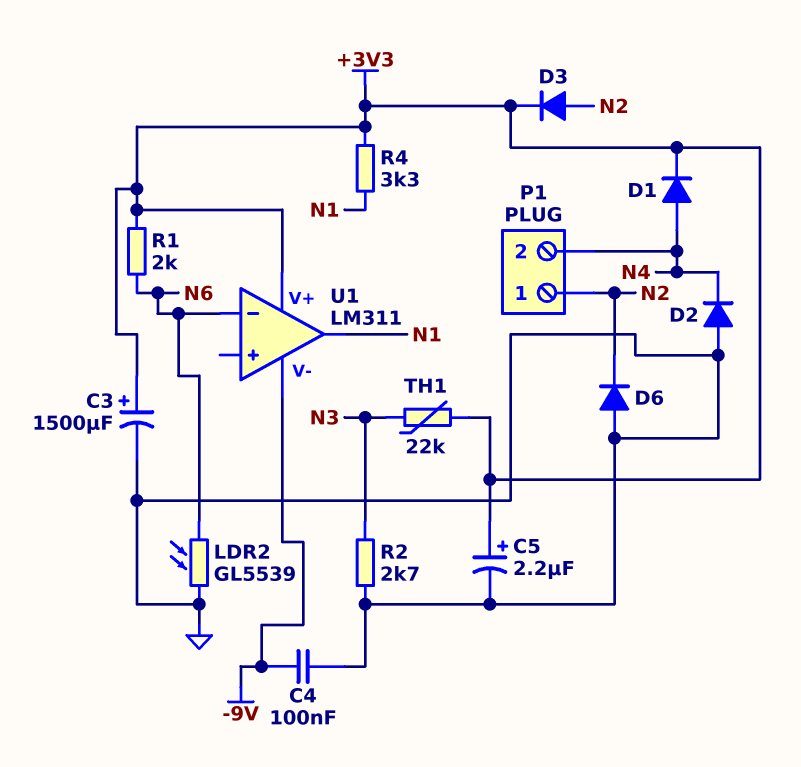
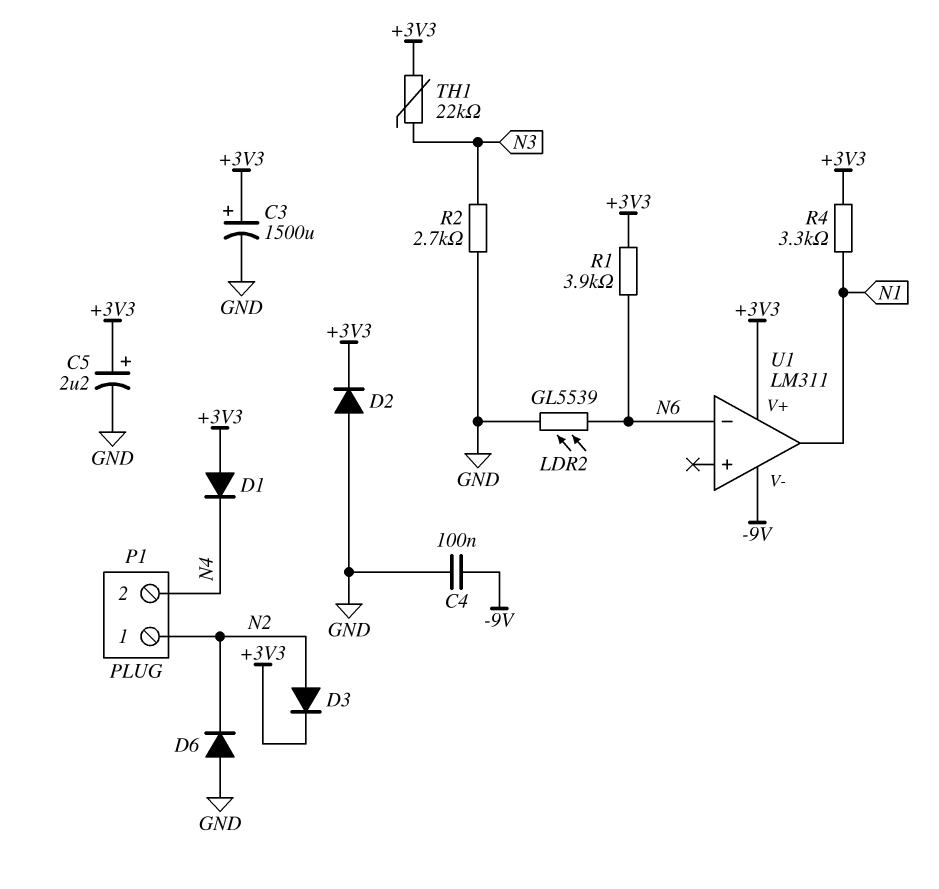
D1: diode (A N4, K +3V3) -> diode (A +3V3, K N4)
D2: diode (A GND, K N4) -> diode (A GND, K +3V3)
R1: 2k (+3V3, N6) -> 3.9k (+3V3, N6)

